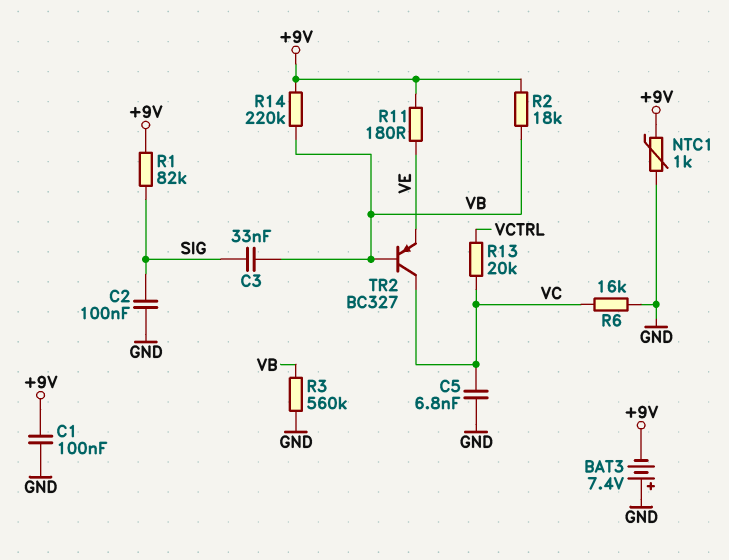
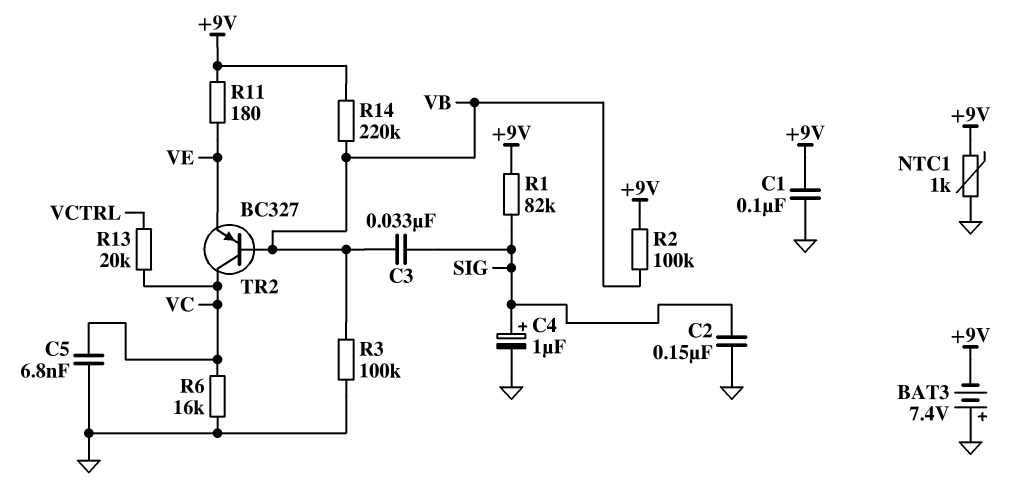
C2: 100nF (GND, SIG) -> 150nF (GND, SIG)
C4: none -> 1uF (plus SIG, minus GND)
R2: 18k (+9V, VB) -> 100k (+9V, VB)
R3: 560k (GND, VB) -> 100k (GND, VB)

